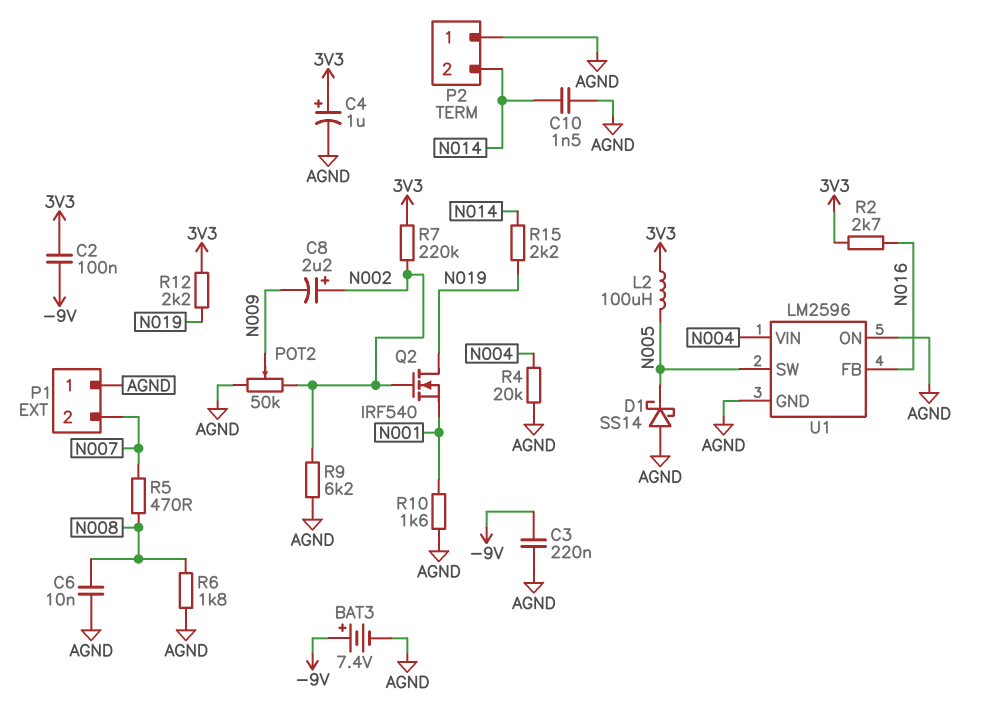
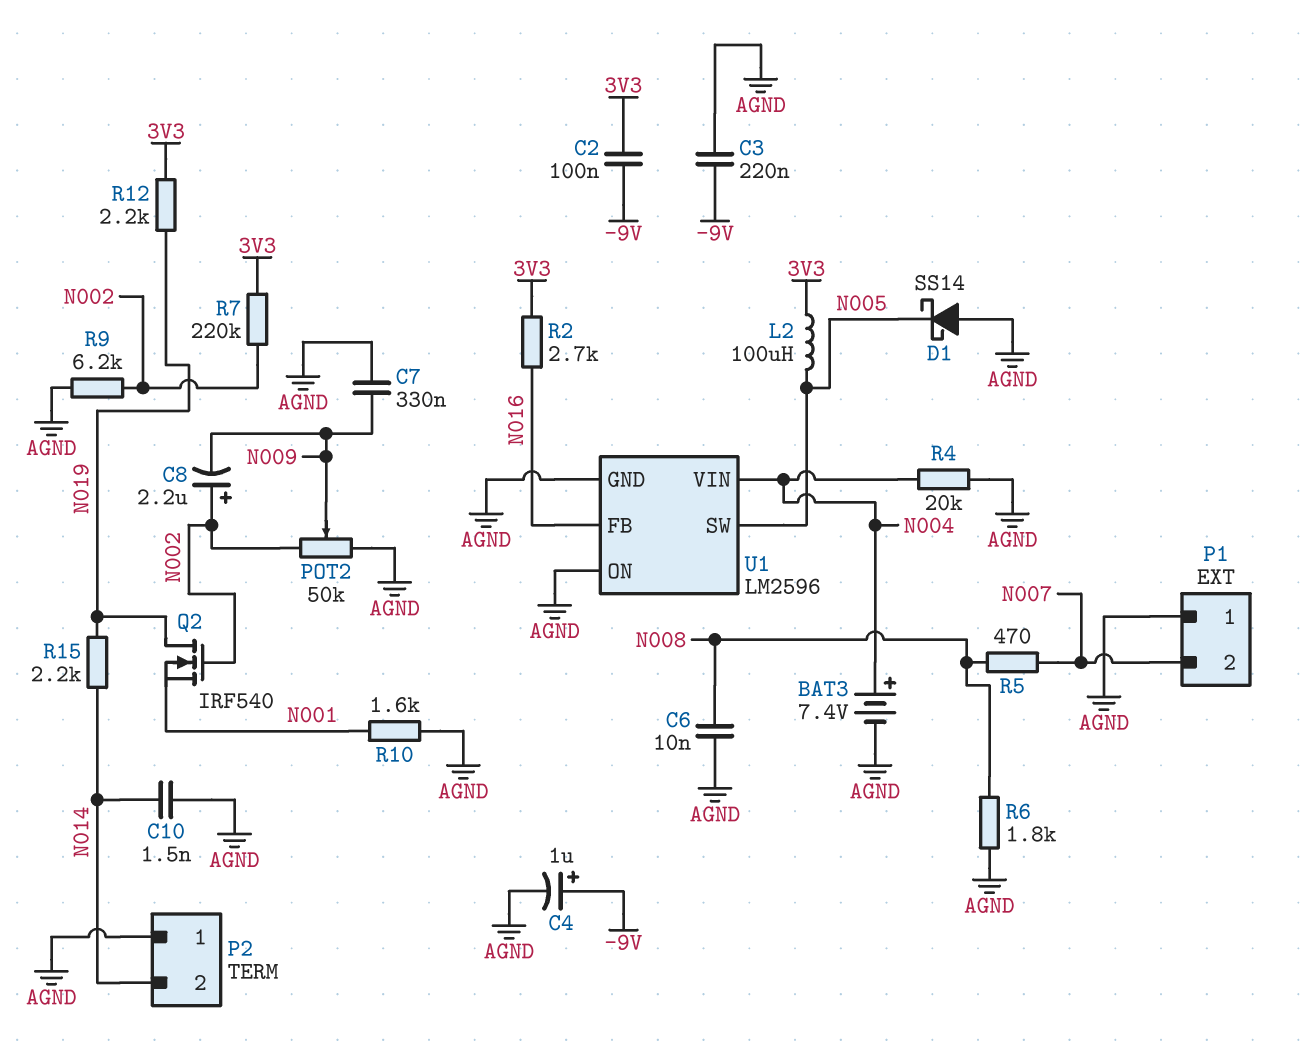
BAT3: 7.4V (plus -9V, minus AGND) -> 7.4V (plus N004, minus AGND)
C4: 1uF (plus 3V3, minus AGND) -> 1uF (plus -9V, minus AGND)
C7: none -> 330nF (AGND, N009)

